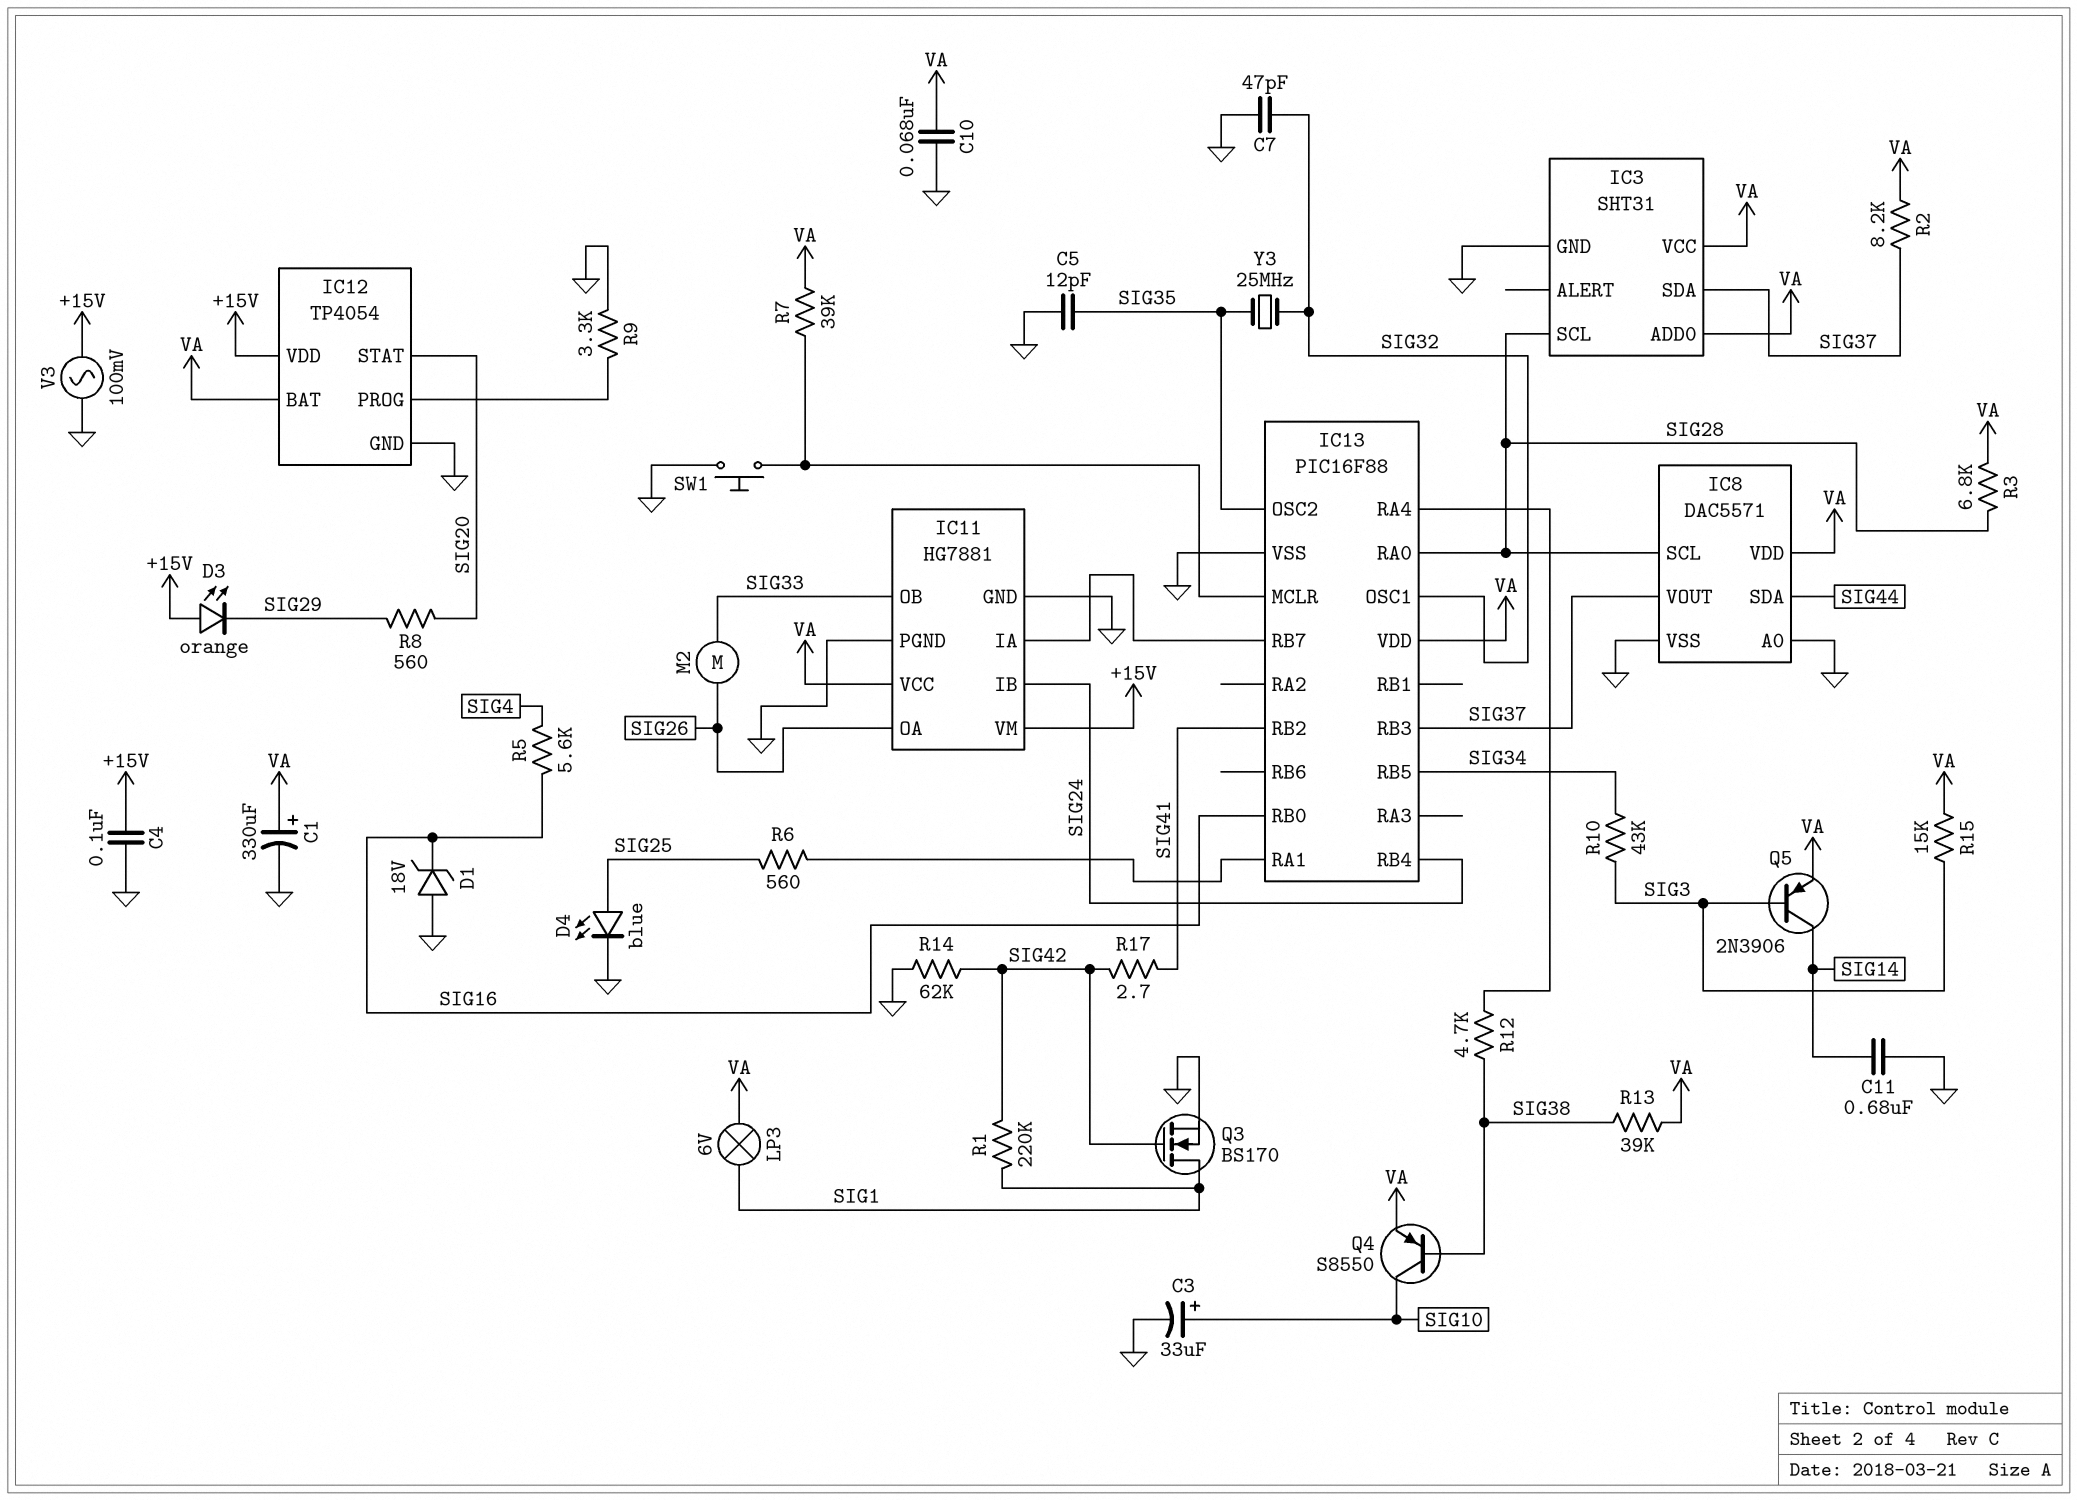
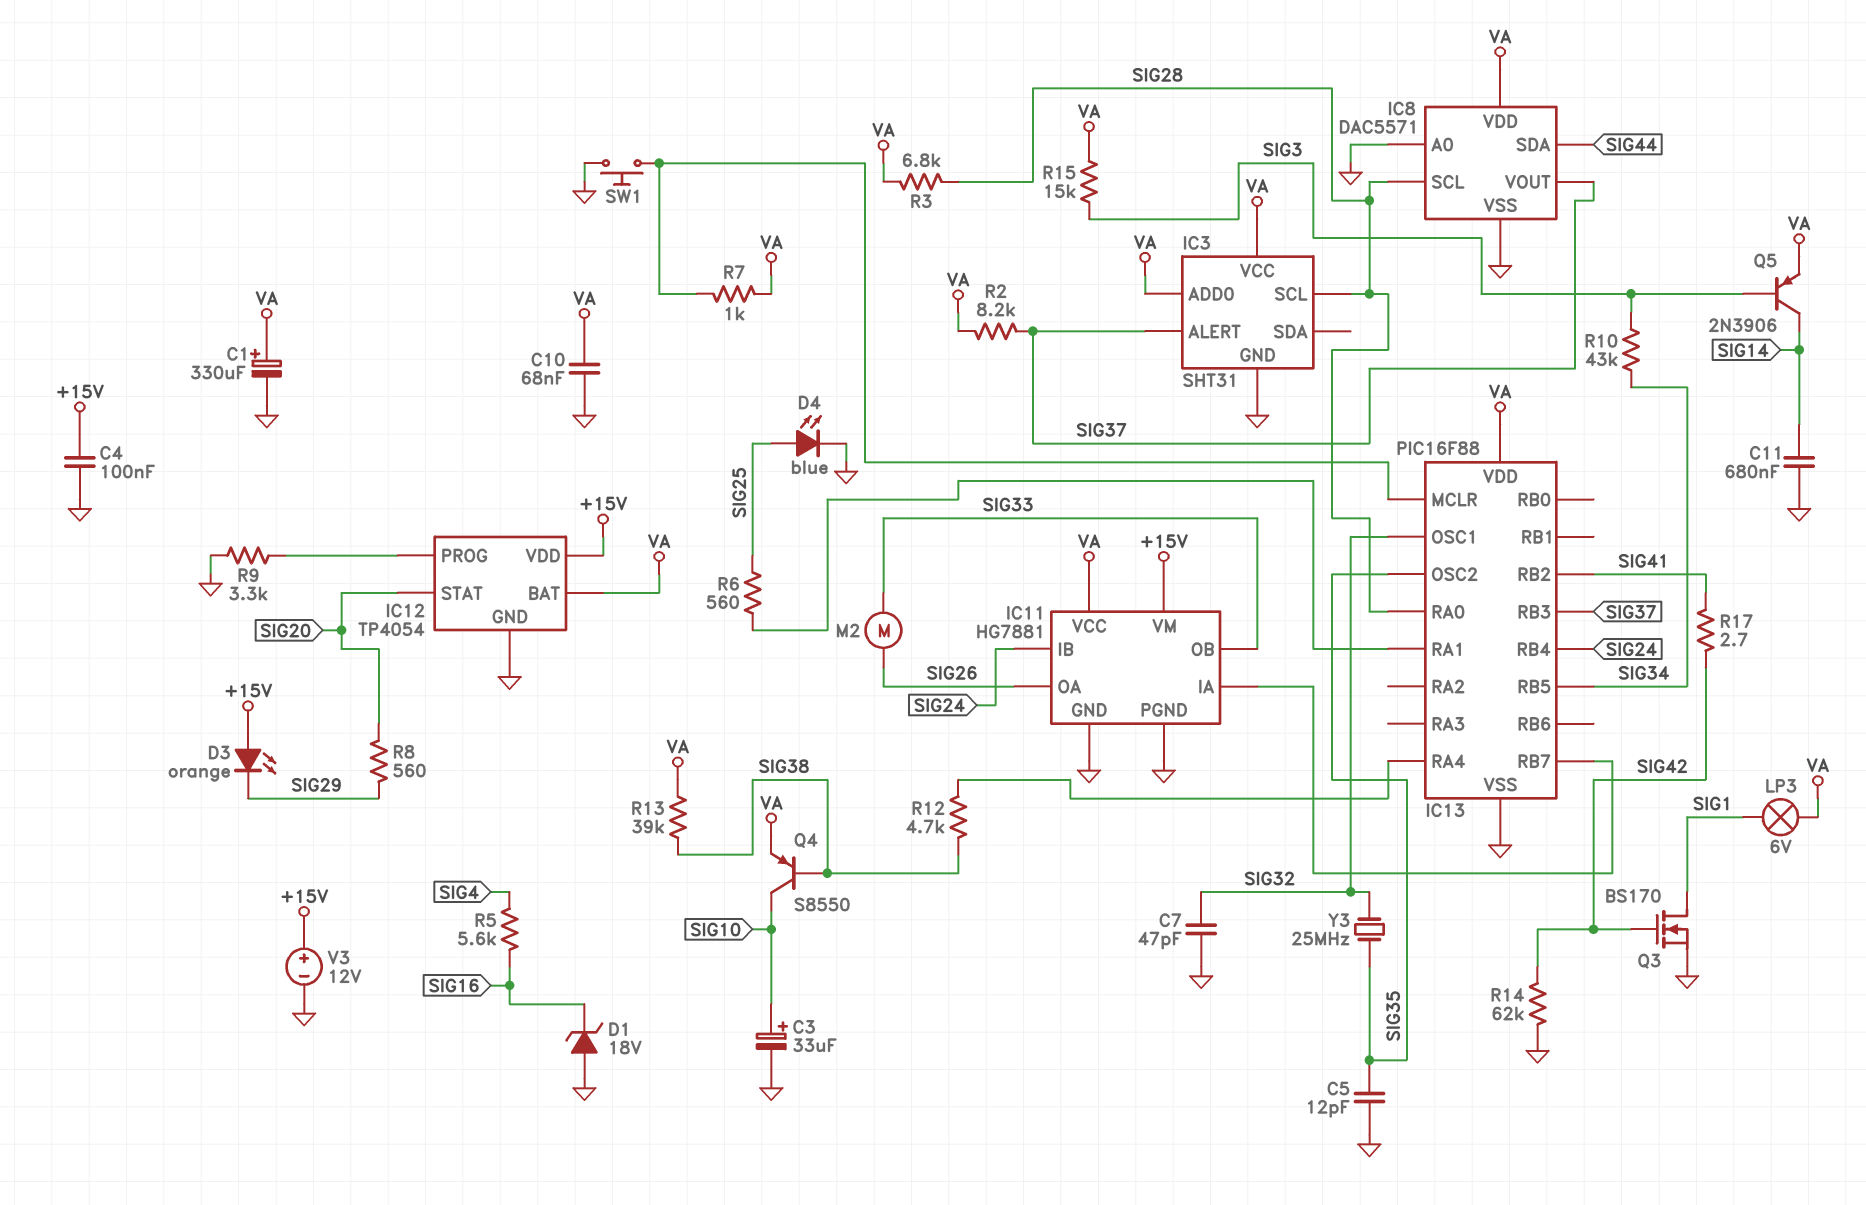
IC3 pin ALERT: none -> SIG37
IC3 pin SDA: SIG37 -> none
IC13 pin RB0: SIG16 -> none
R1: 220k (SIG1, SIG42) -> none
R7: 39k (IC13/MCLR, VA) -> 1k (IC13/MCLR, VA)
V3: AC 100mV (+15V, GND) -> 12V (plus +15V, minus GND)

